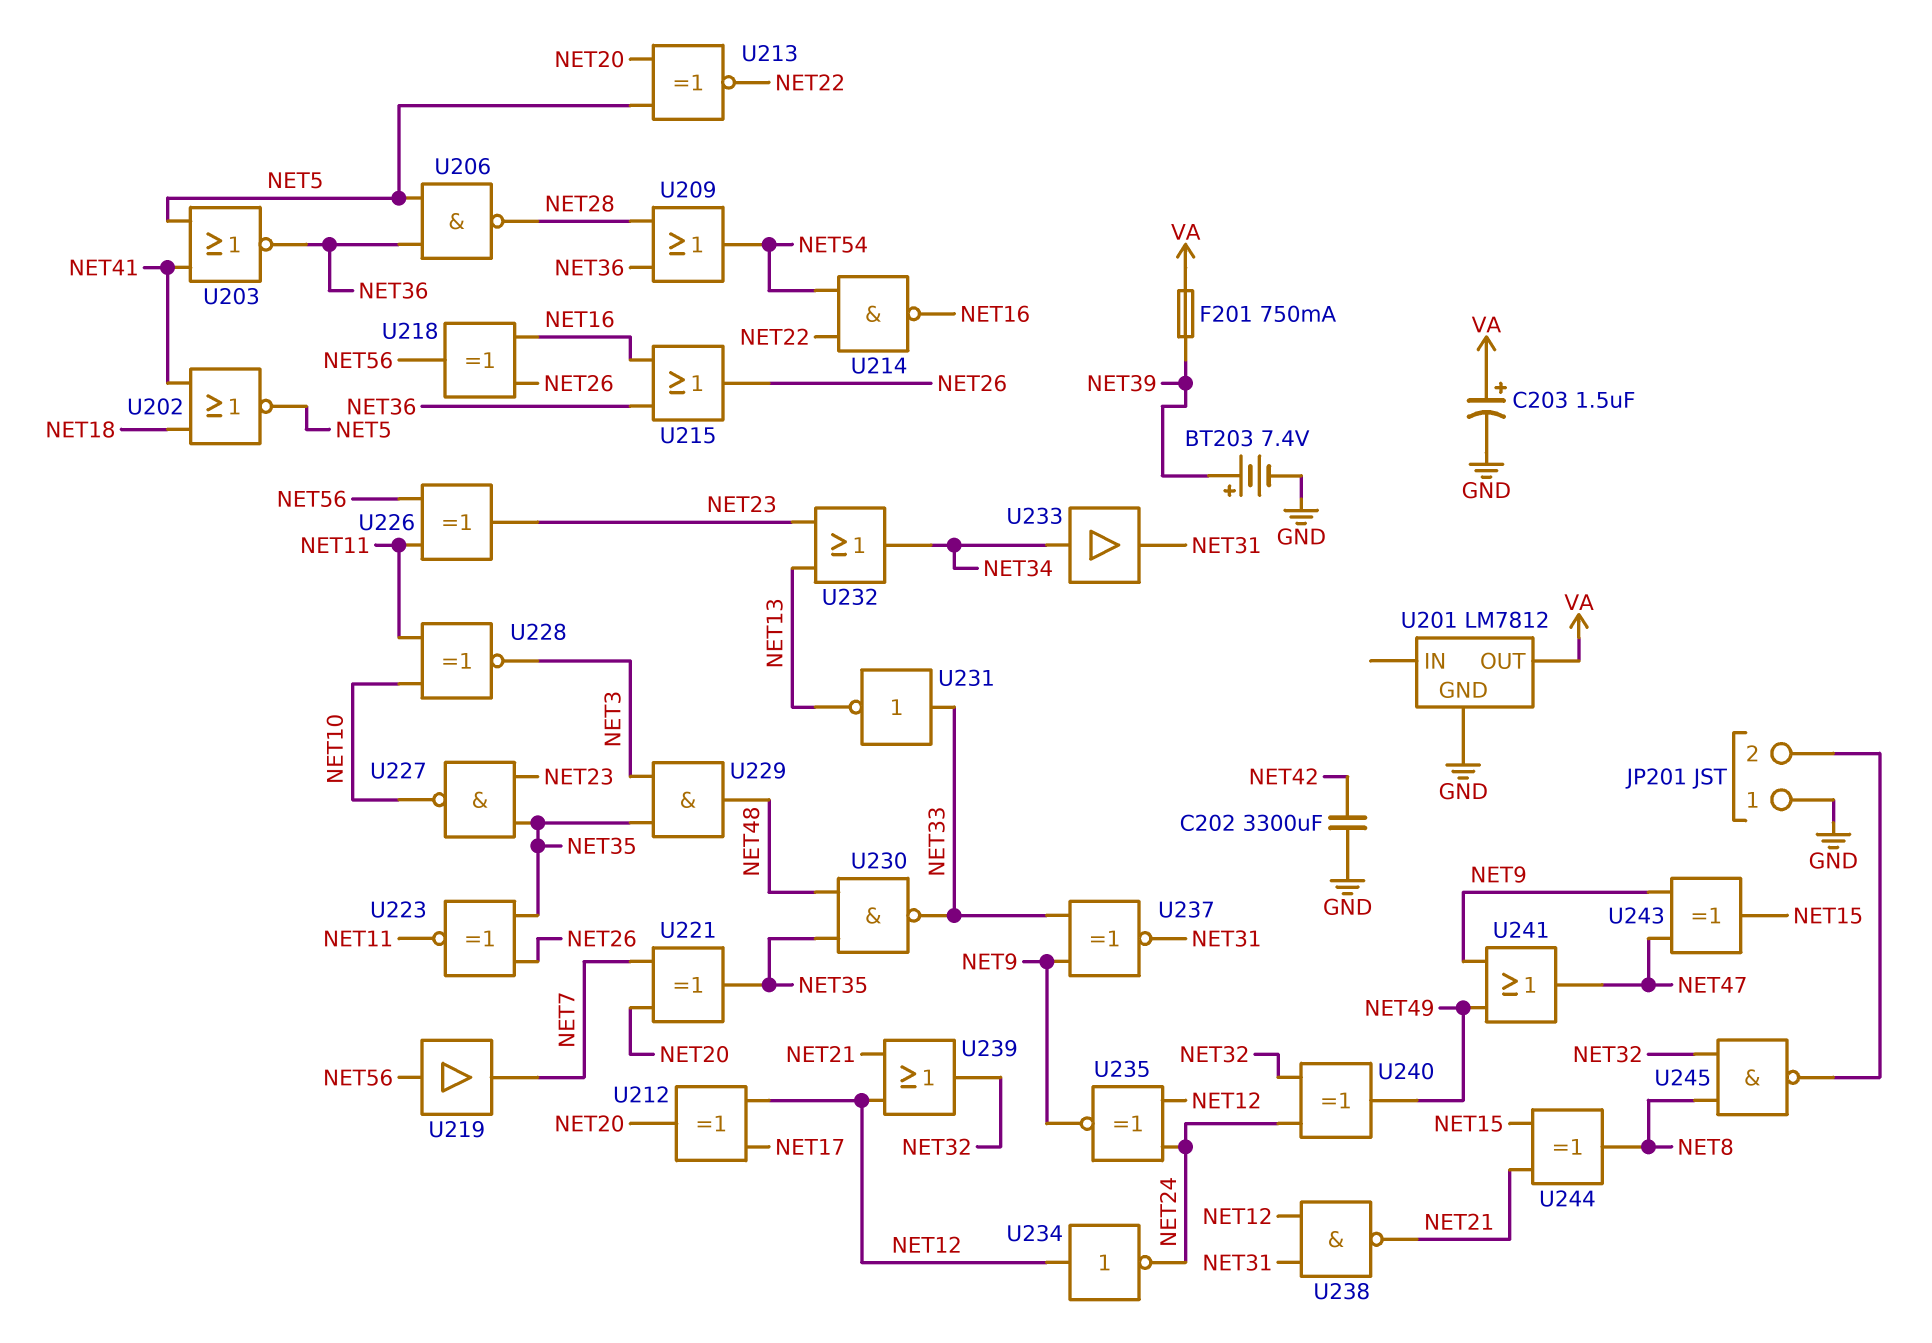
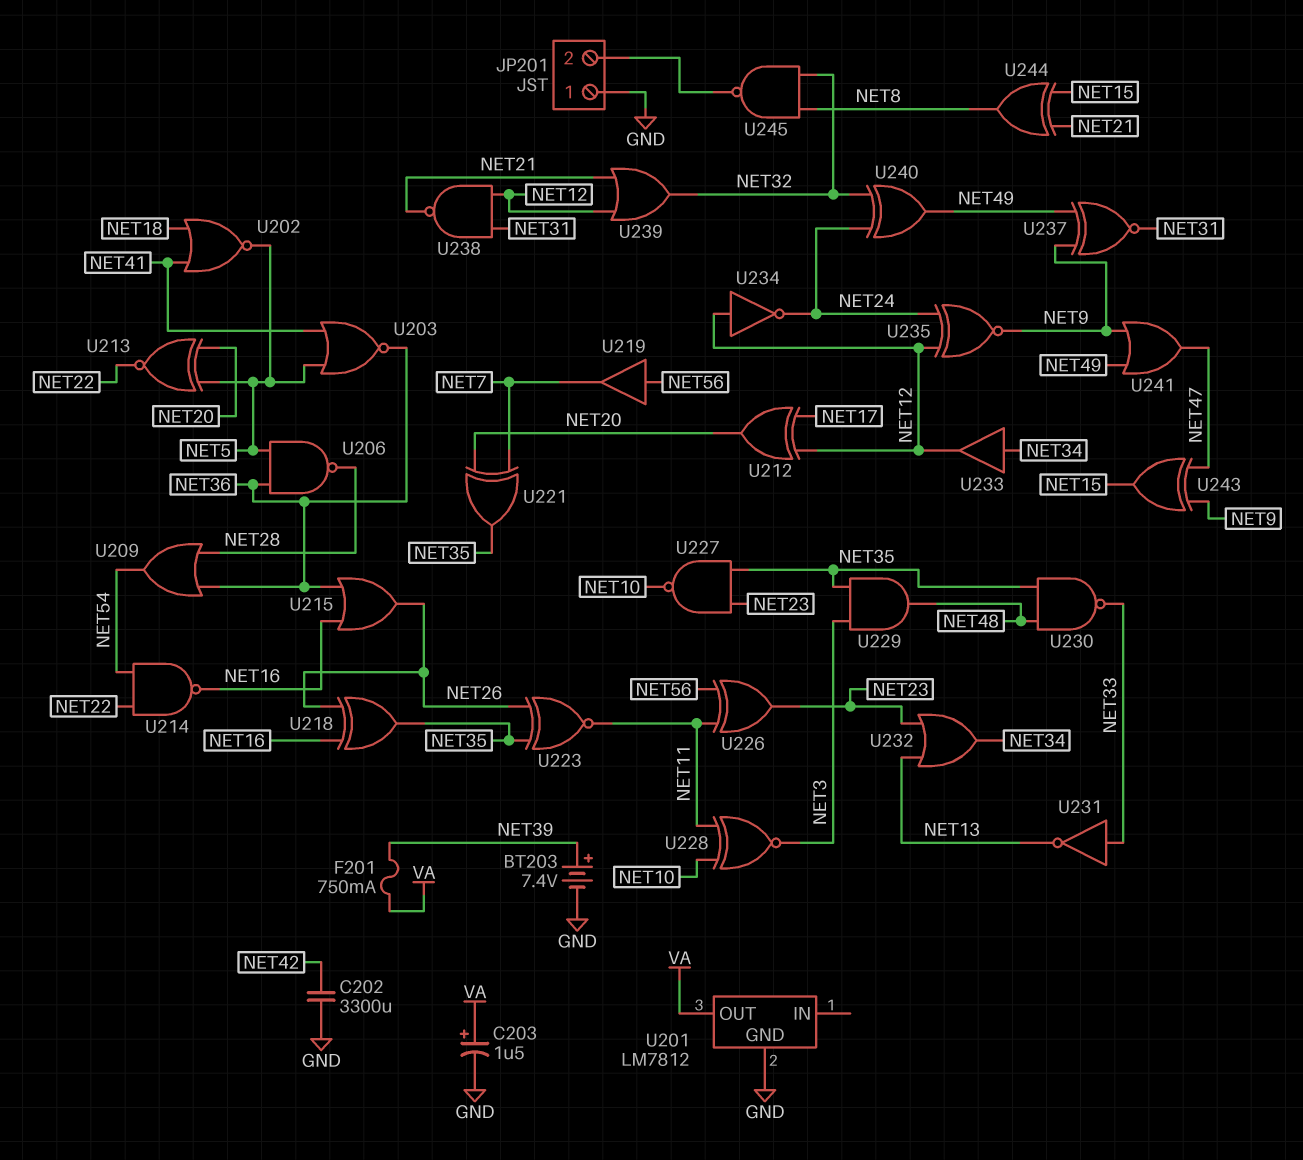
U218: XOR (in NET16, in NET26, out NET56) -> XOR (in NET16, in NET26, out NET35)
U233: buffer (in NET34, out NET31) -> buffer (in NET34, out NET12)
U237: XNOR (in NET9, in NET33, out NET31) -> XNOR (in NET9, in NET49, out NET31)

